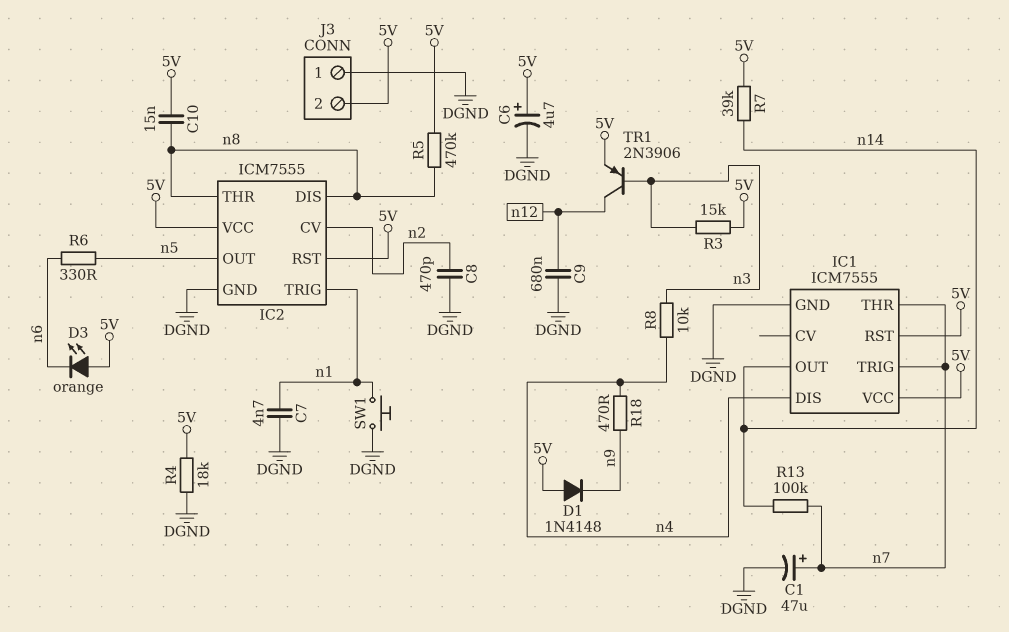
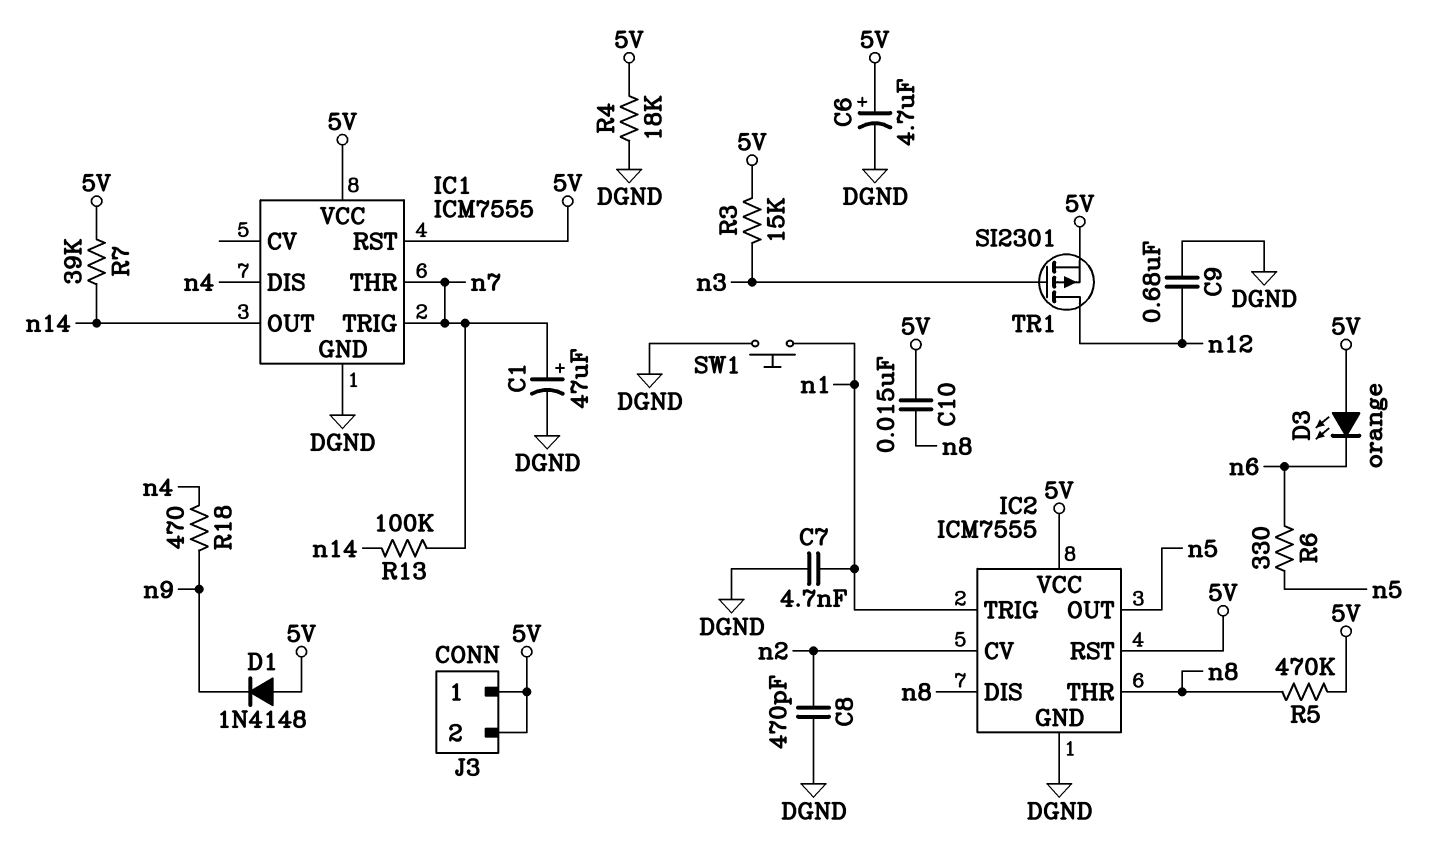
J3 pin 1: DGND -> 5V
R8: 10k (n3, n4) -> none
TR1: PNP 2N3906 (B n3, C n12, E 5V) -> PMOS SI2301 (G n3, D n12, S 5V)

